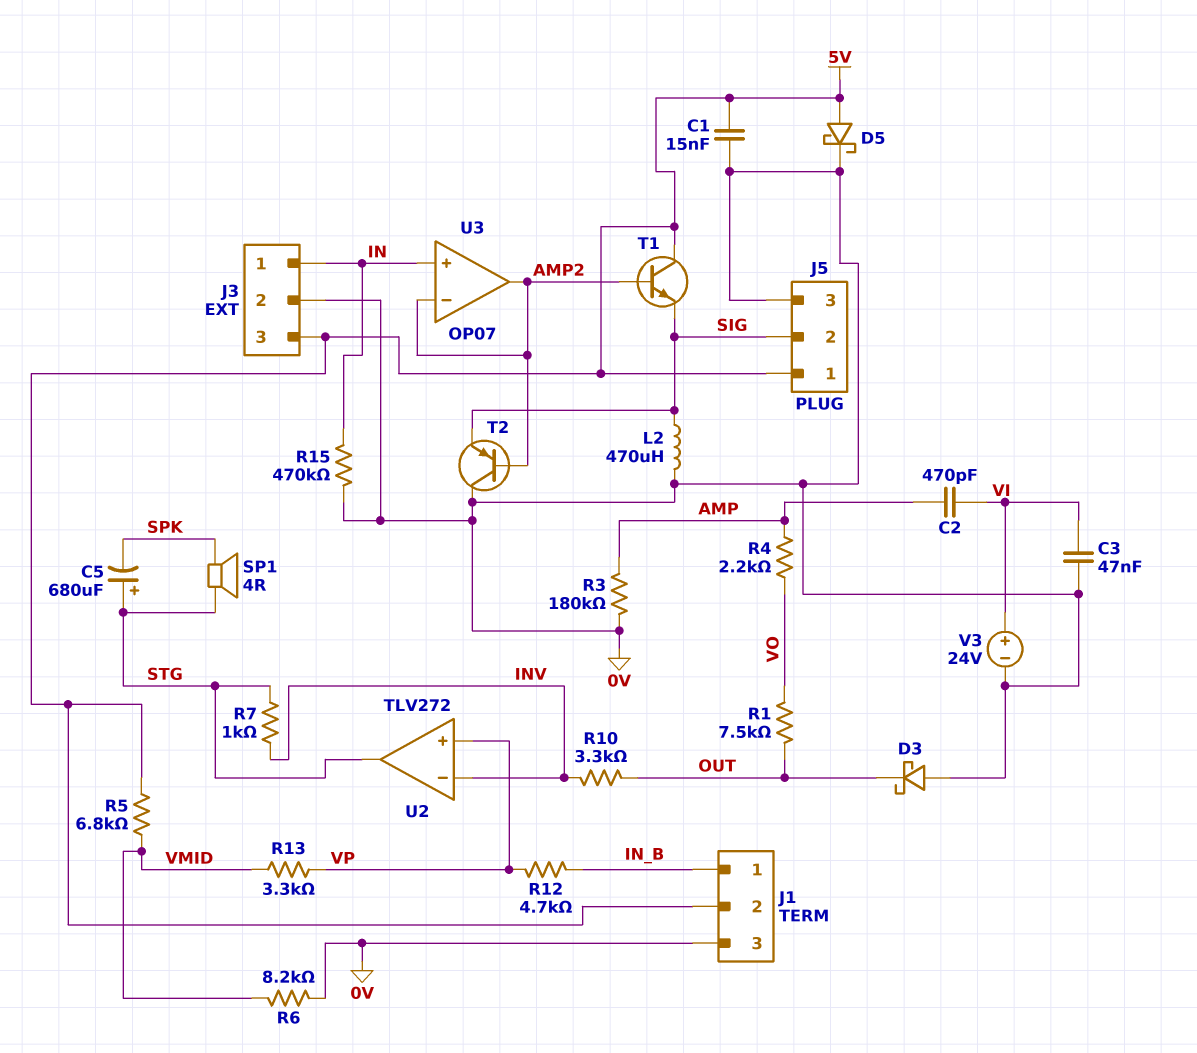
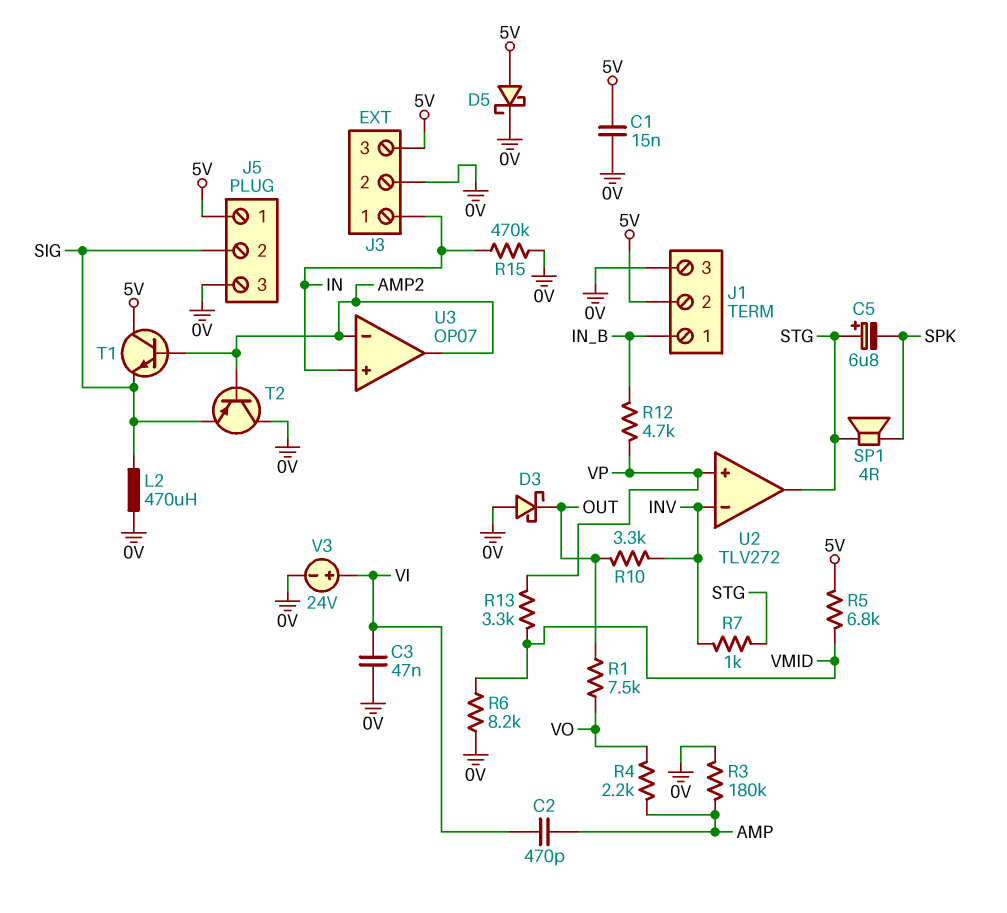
C5: 680uF (plus STG, minus SPK) -> 6.8uF (plus STG, minus SPK)

